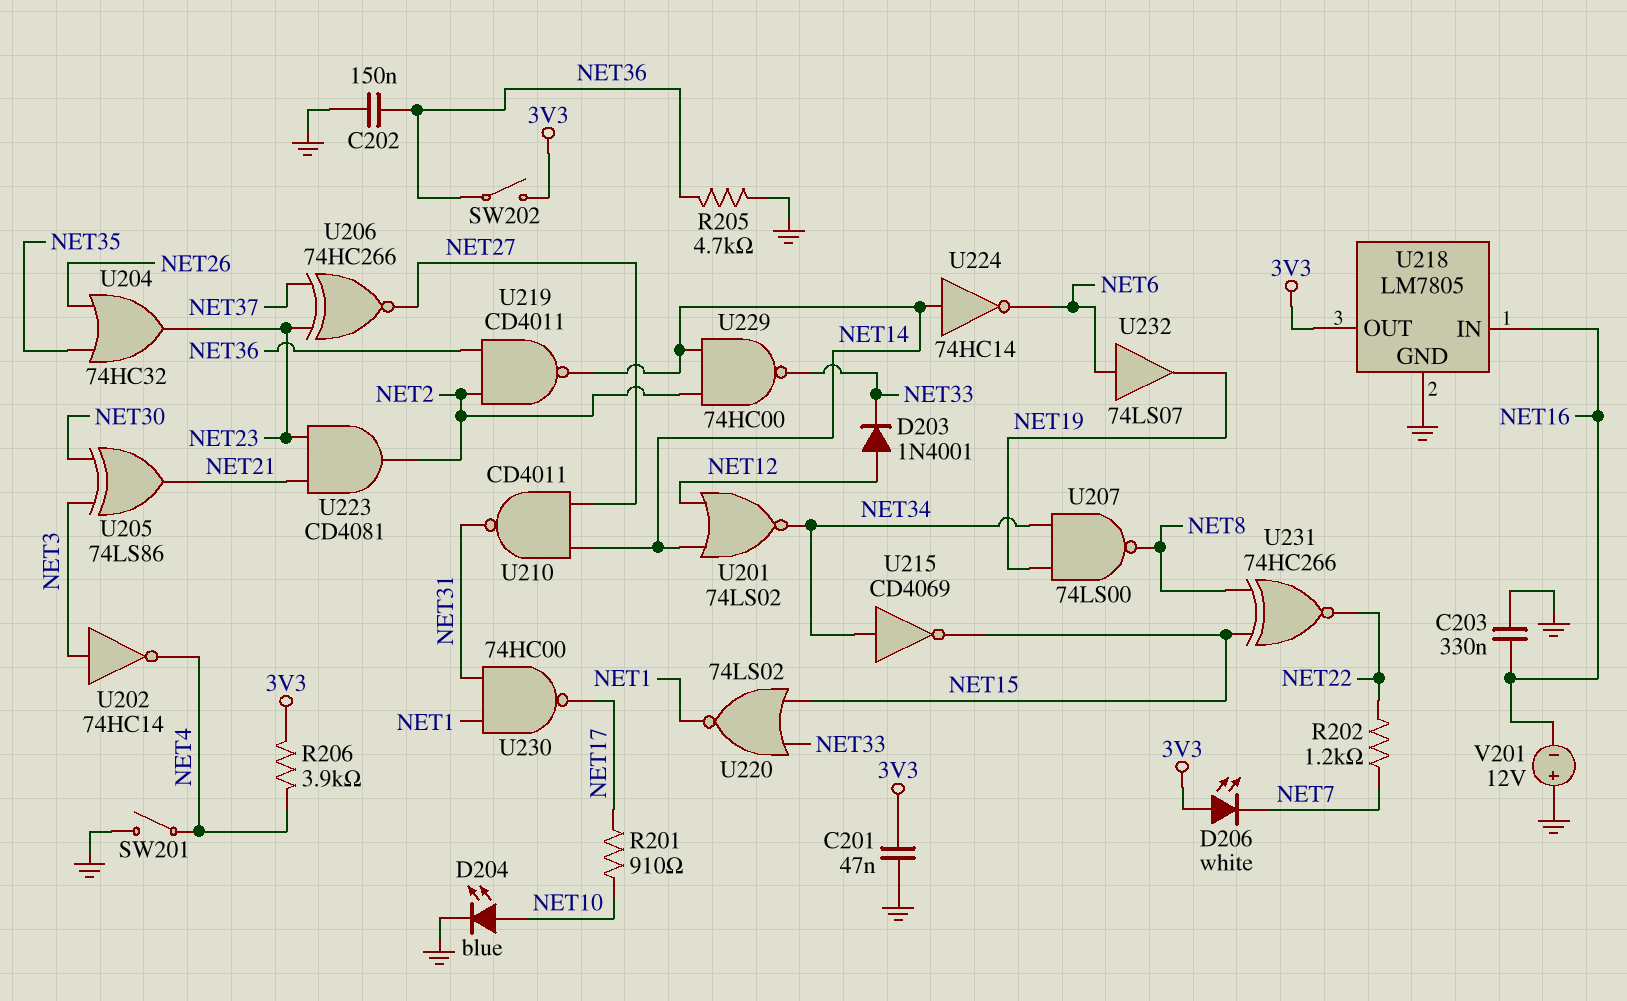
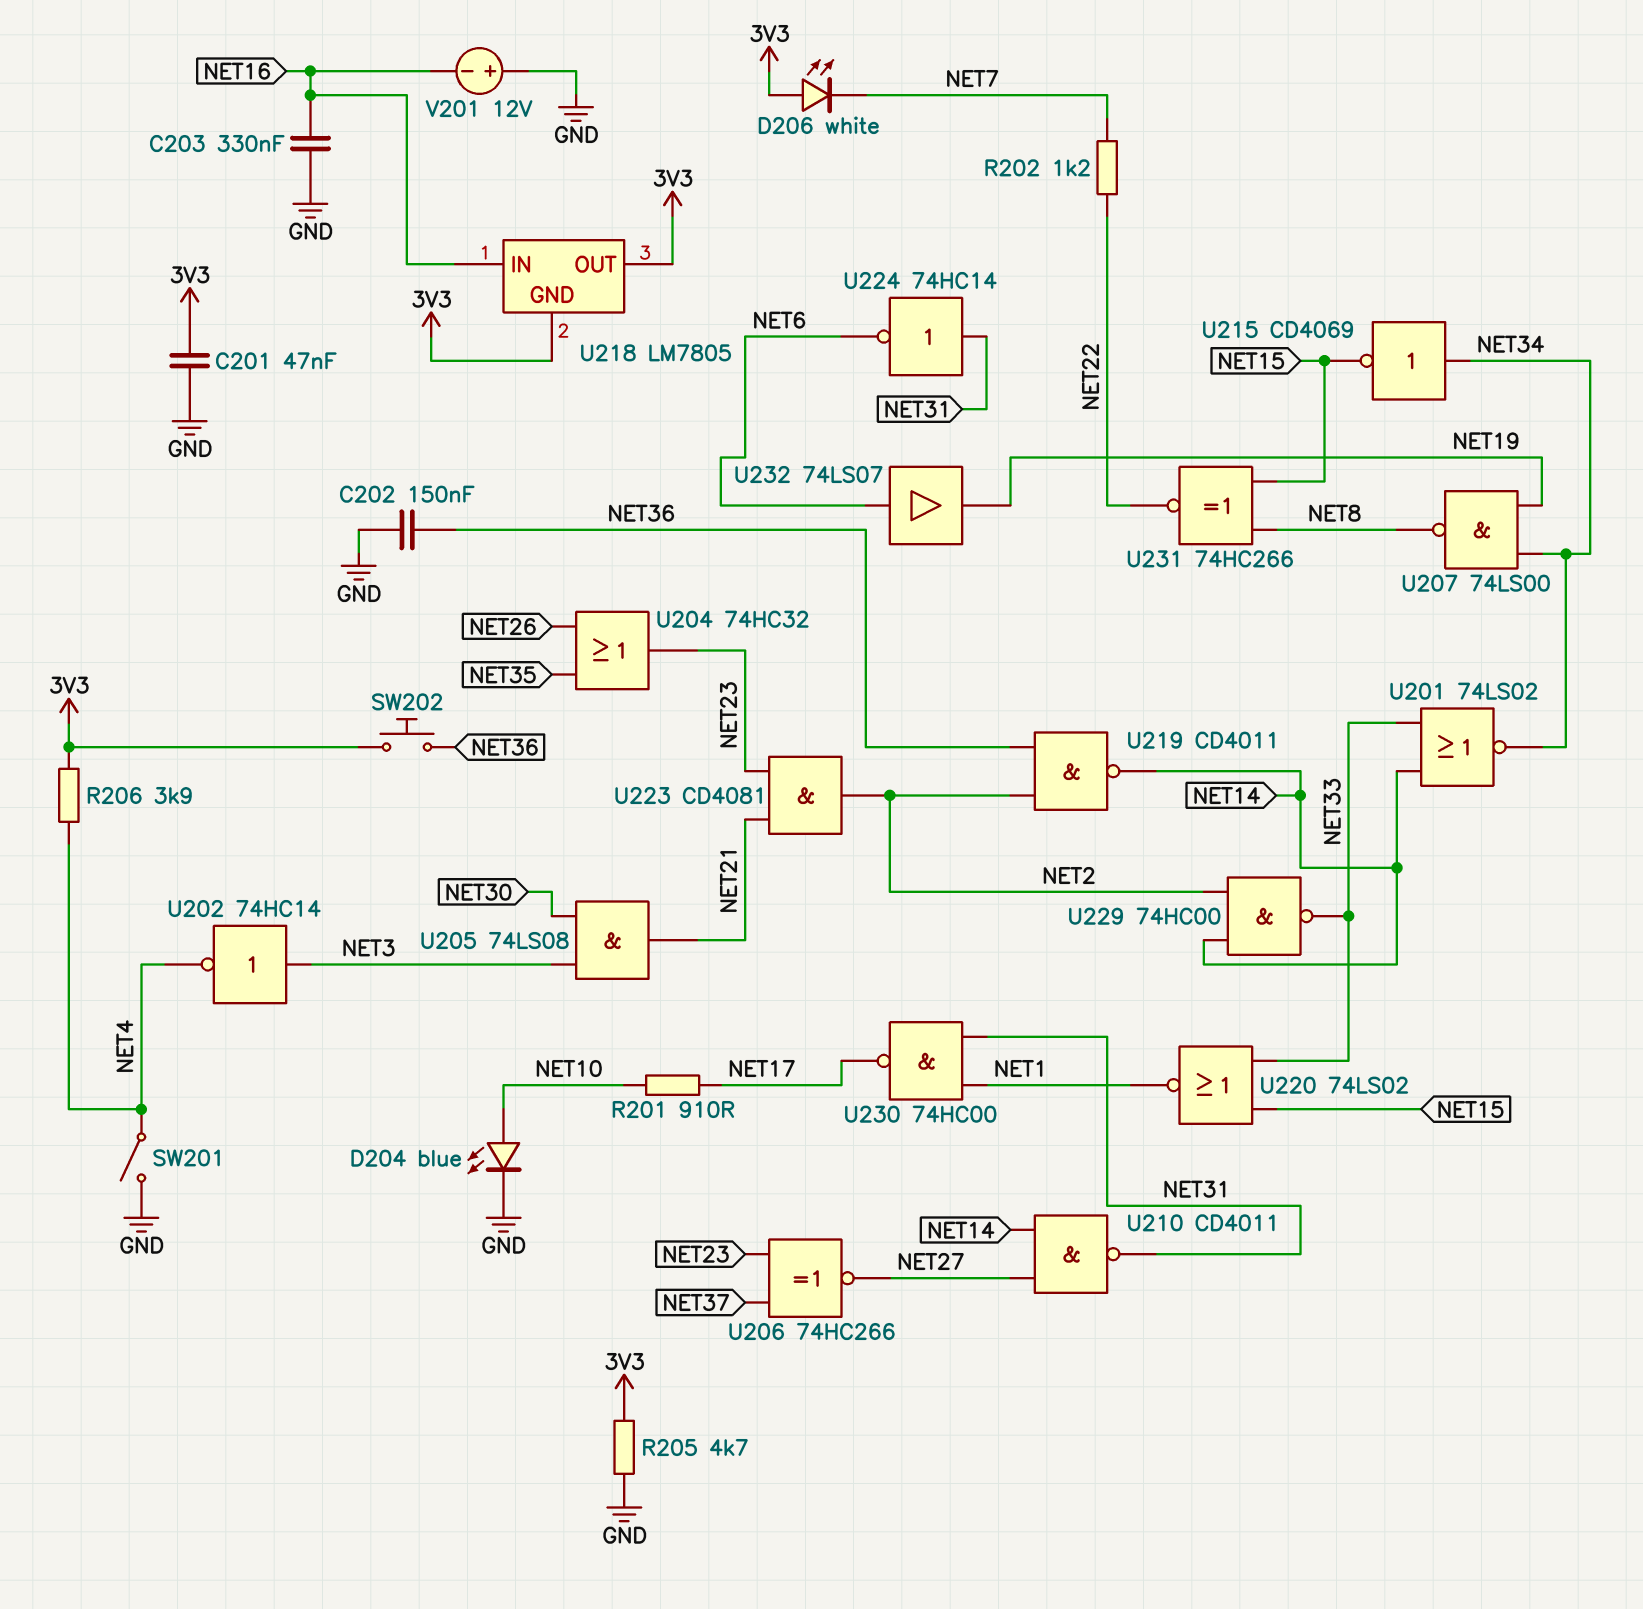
D203: diode 1N4001 (A NET12, K NET33) -> none
R205: 4.7k (GND, NET36) -> 4.7k (3V3, GND)
SW202: switch (3V3, NET36) -> button (3V3, NET36)
U201: NOR 74LS02 (in NET12, in NET14, out NET34) -> NOR 74LS02 (in NET14, in NET33, out NET34)
U205: XOR 74LS86 (in NET3, in NET30, out NET21) -> AND 74LS08 (in NET3, in NET30, out NET21)
U218 pin GND: GND -> 3V3
U224: NOT 74HC14 (in NET14, out NET6) -> NOT 74HC14 (in NET31, out NET6)

